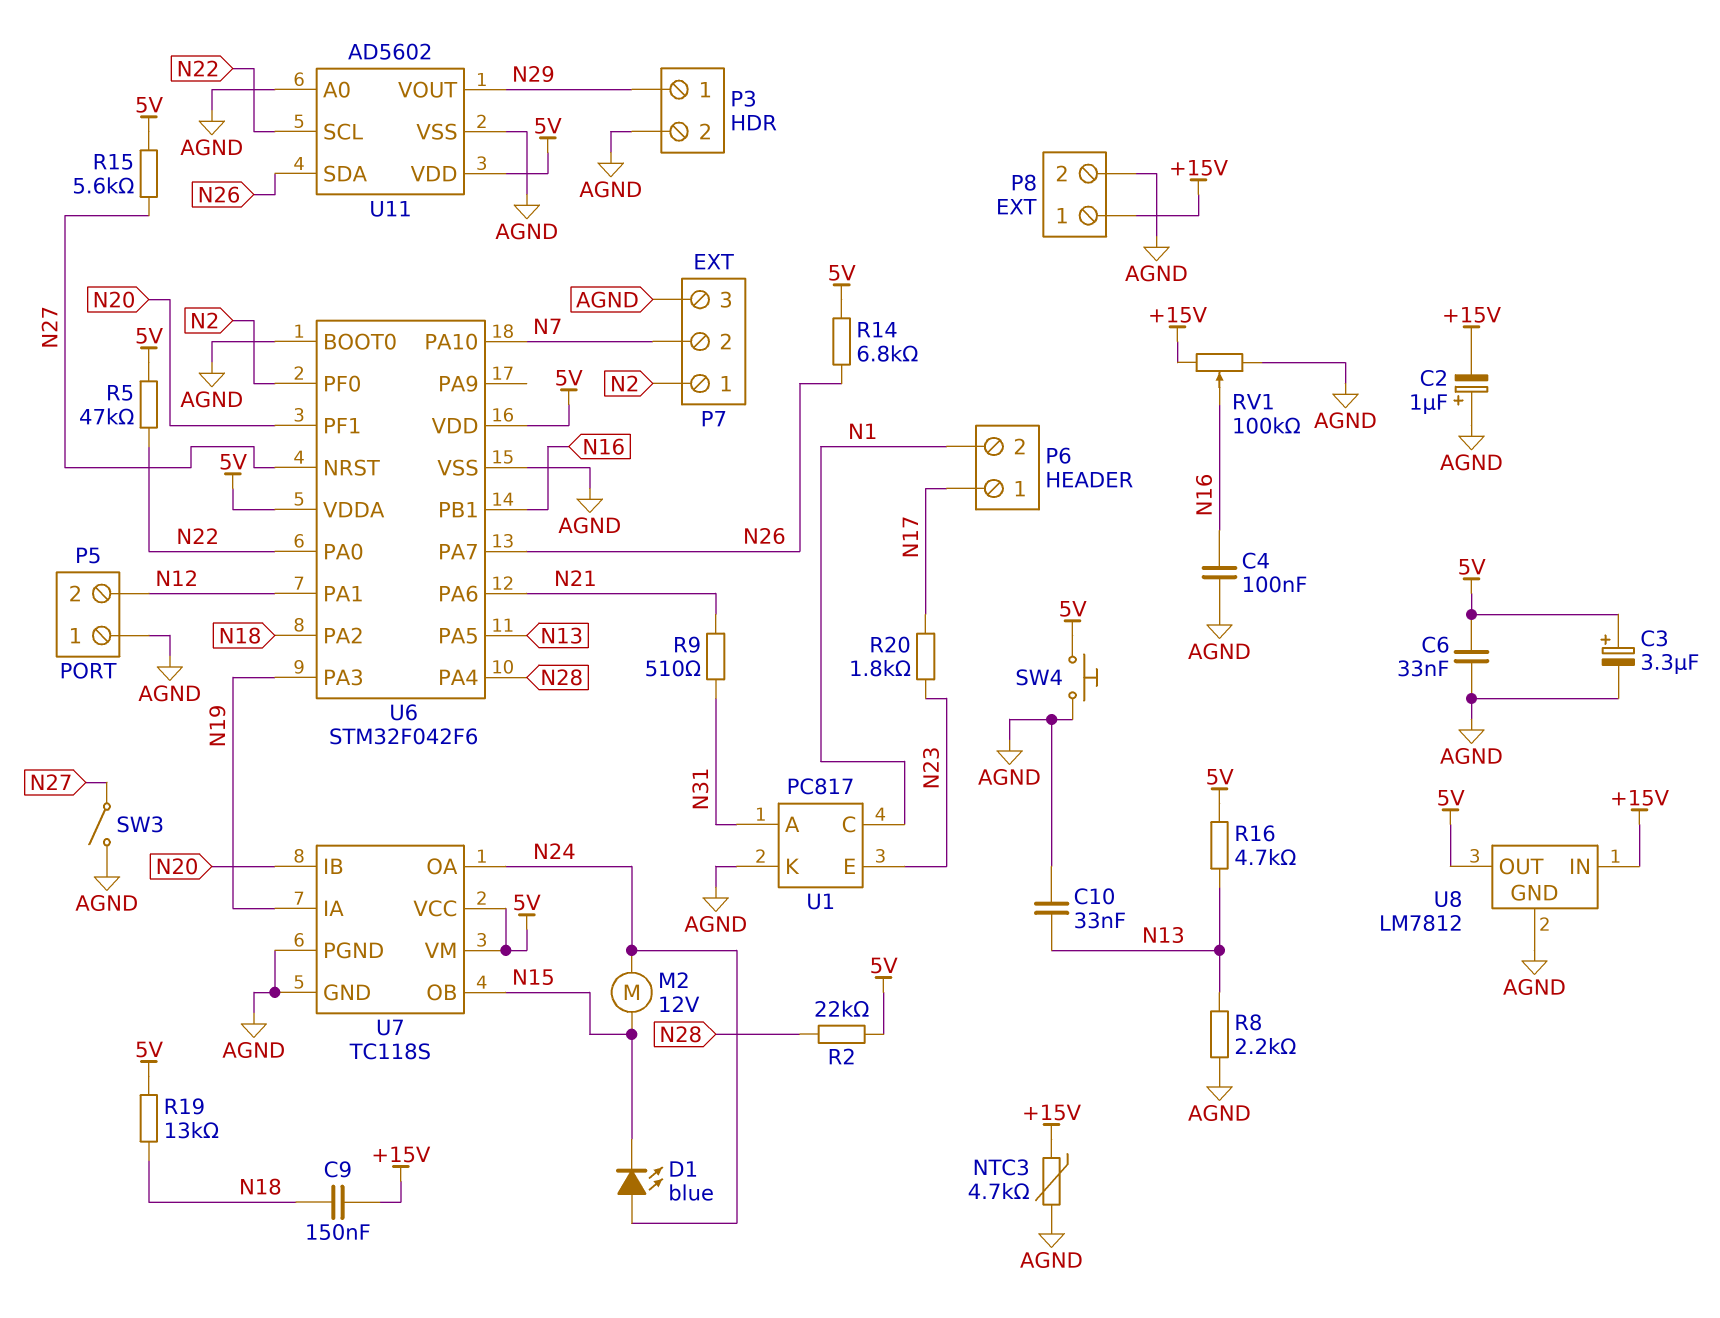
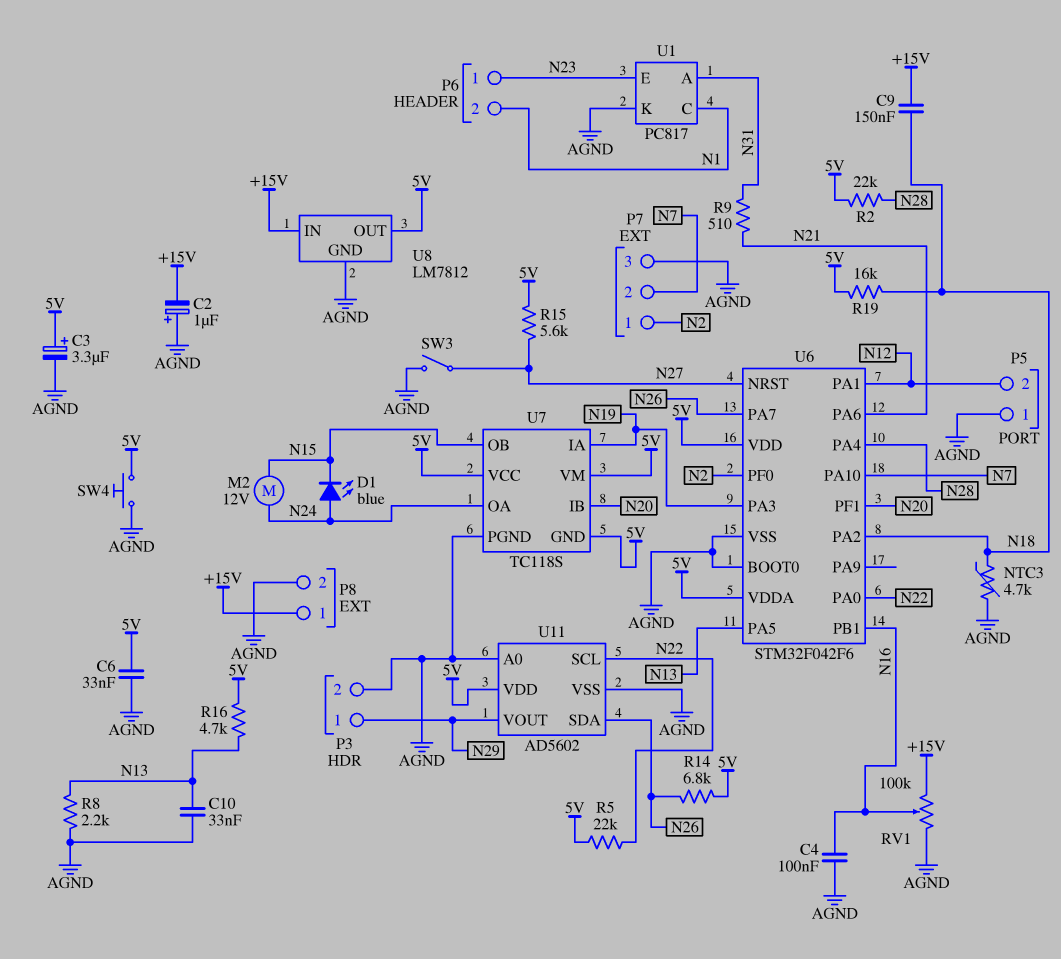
NTC3: 4.7k (+15V, AGND) -> 4.7k (AGND, N18)
P6 pin 1: N17 -> N23
R5: 47k (5V, N22) -> 22k (5V, N22)
R19: 13k (5V, N18) -> 16k (5V, N18)
R20: 1.8k (N17, N23) -> none
U7 pin GND: AGND -> 5V

